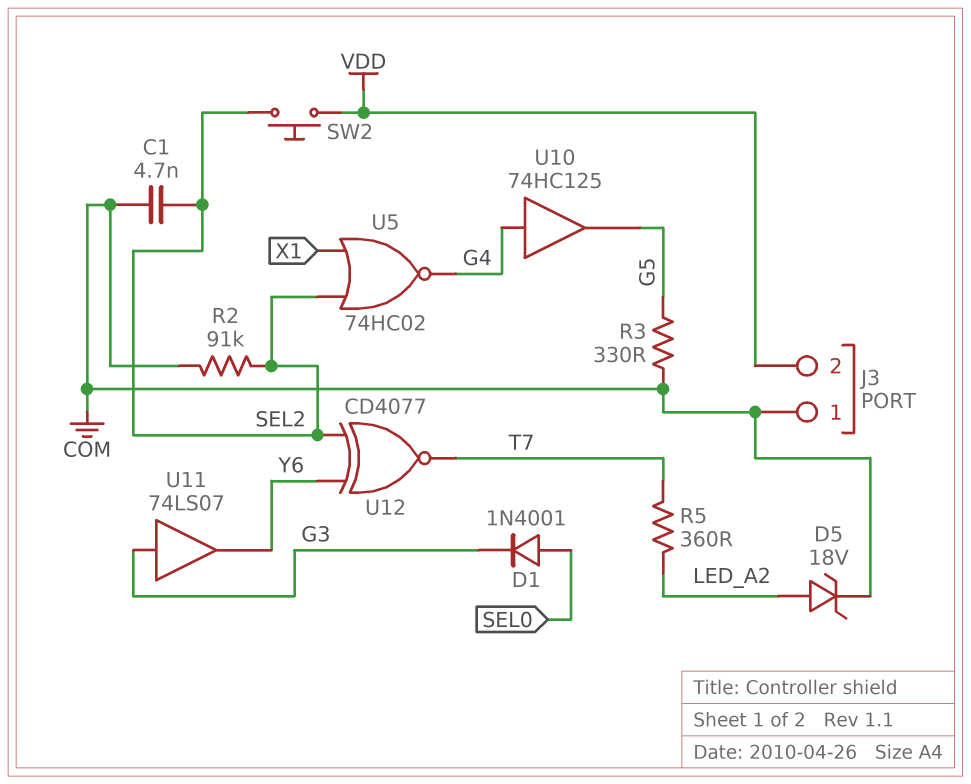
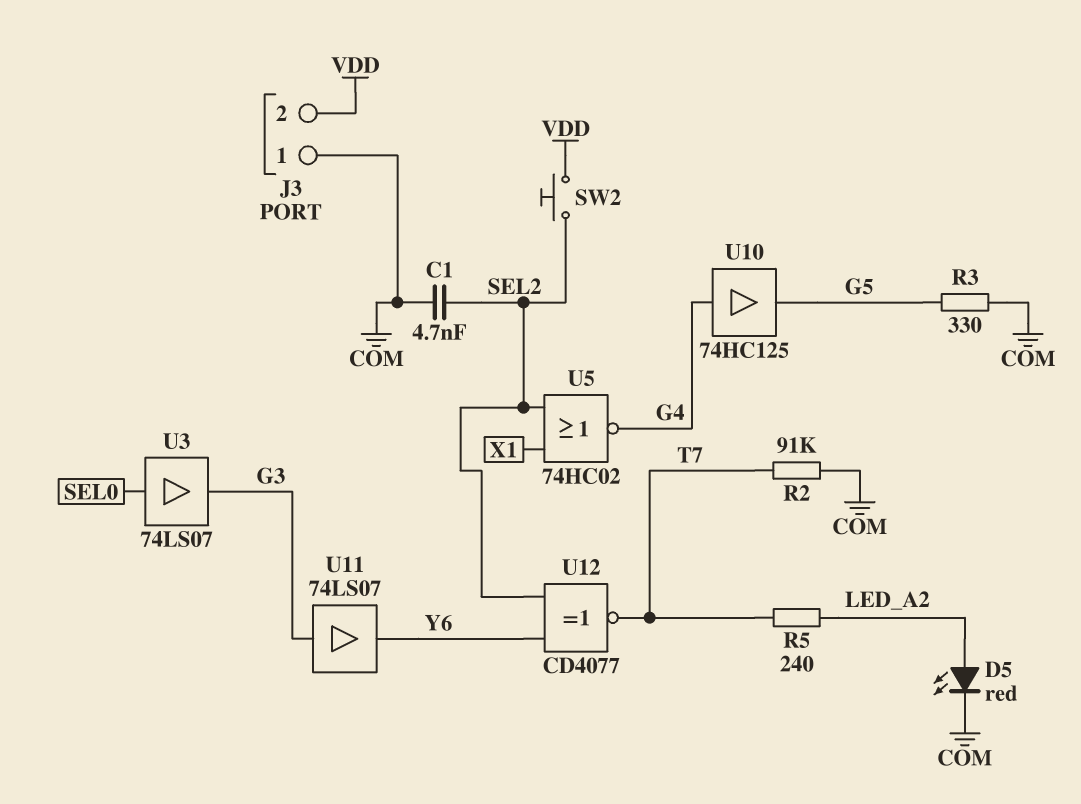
D1: diode 1N4001 (A SEL0, K G3) -> none
D5: zener 18V (A LED_A2, K COM) -> LED red (A LED_A2, K COM)
R2: 91k (COM, SEL2) -> 91k (COM, T7)
R5: 360 (LED_A2, T7) -> 240 (LED_A2, T7)
U3: none -> buffer 74LS07 (in SEL0, out G3)

